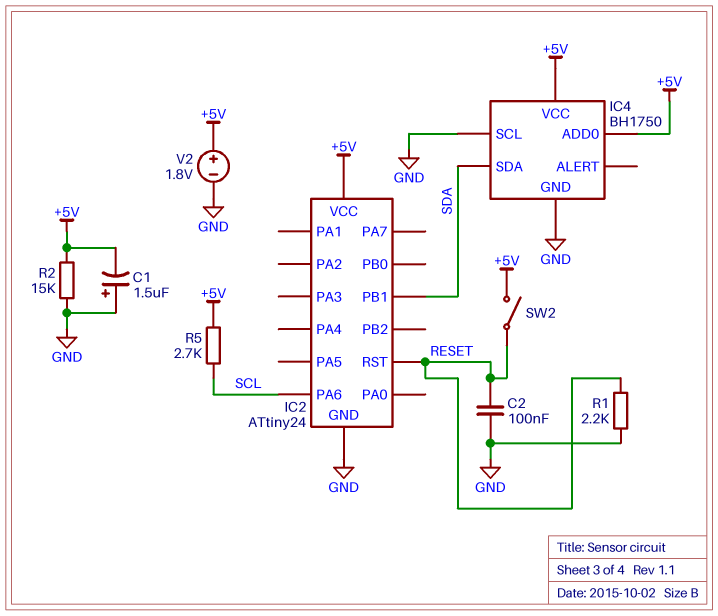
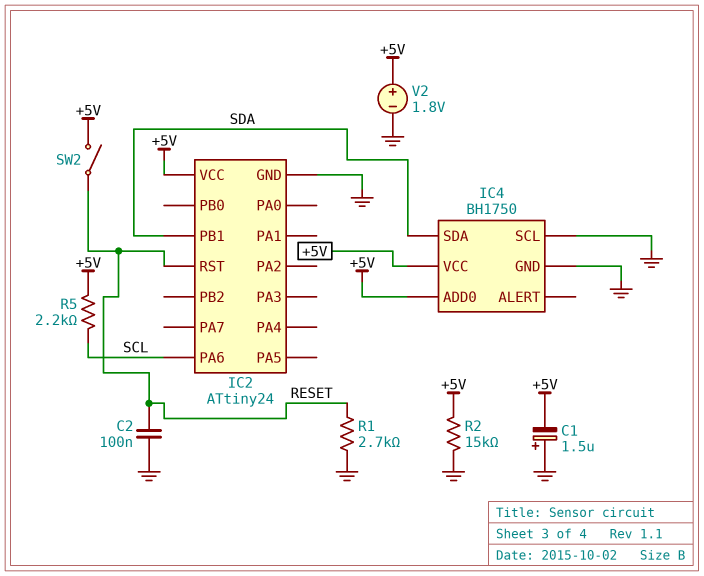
R1: 2.2k (GND, RESET) -> 2.7k (GND, RESET)
R5: 2.7k (+5V, SCL) -> 2.2k (+5V, SCL)

